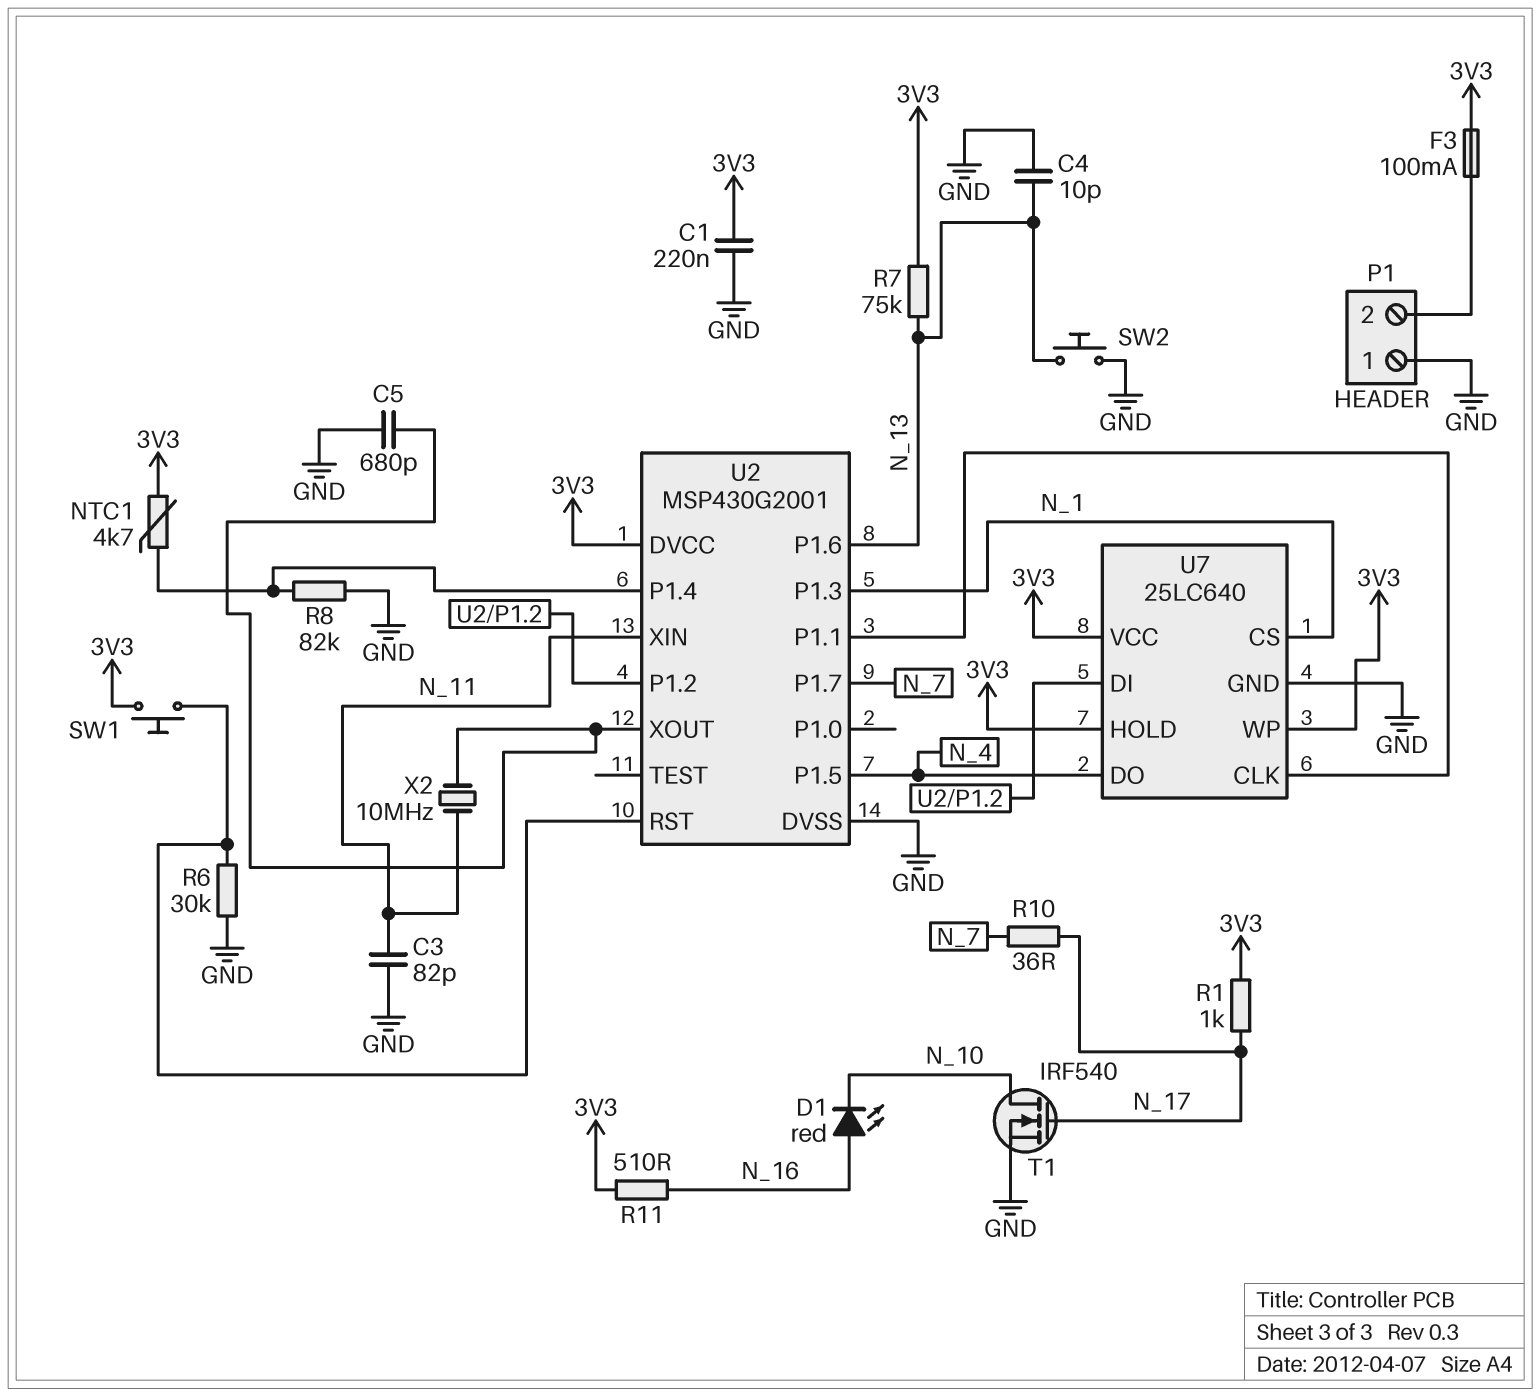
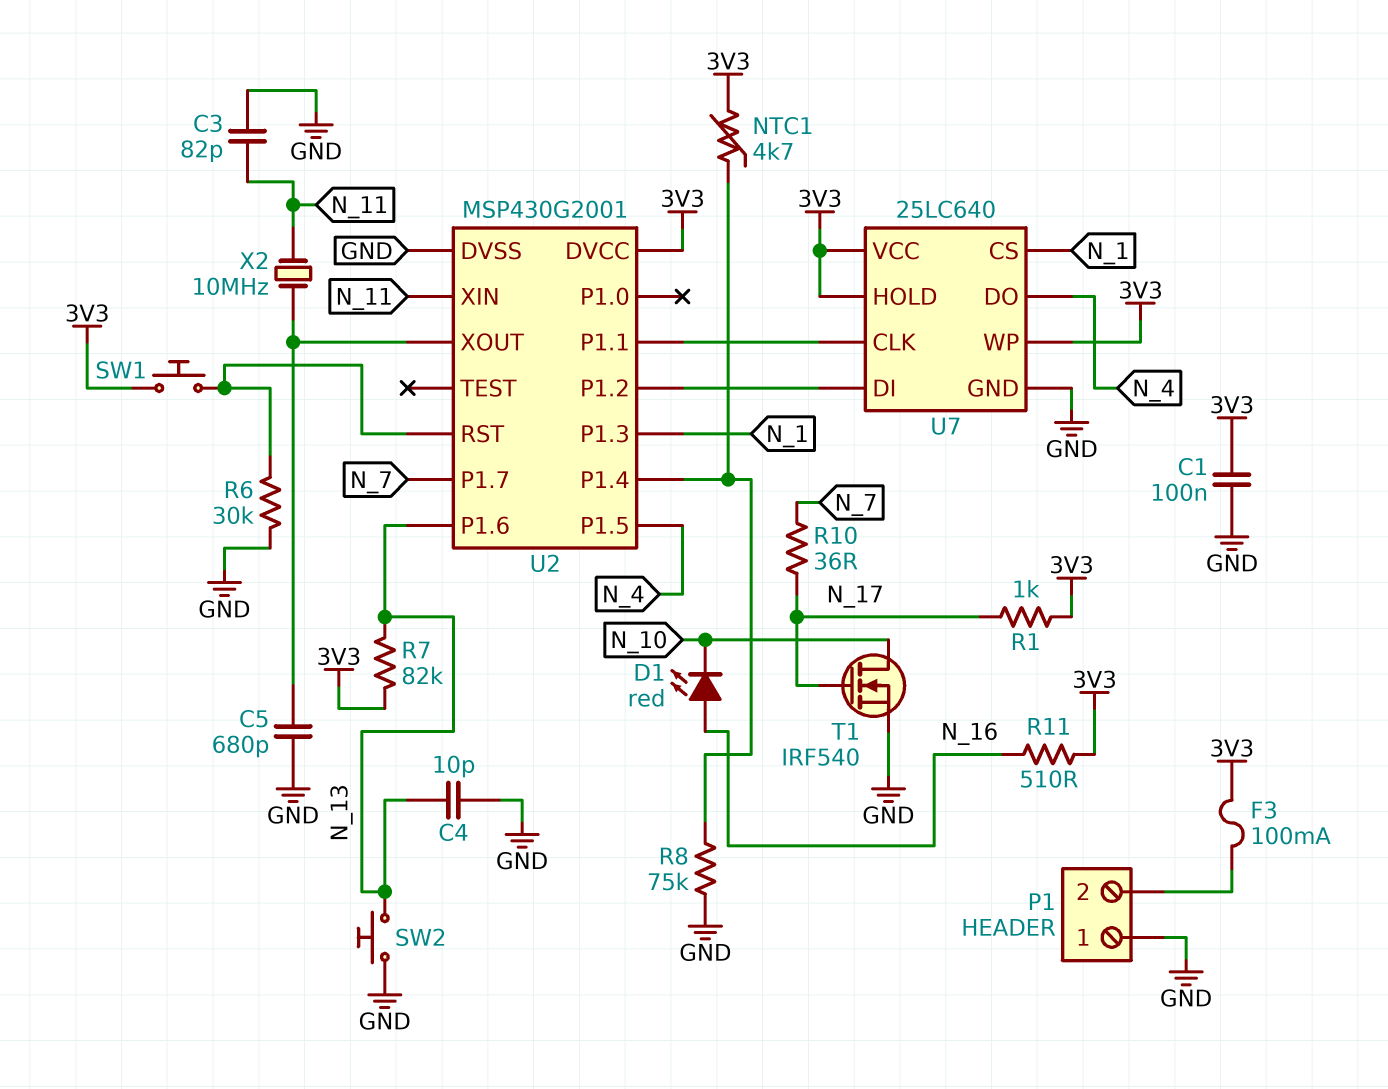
C1: 220nF (3V3, GND) -> 100nF (3V3, GND)
R7: 75k (3V3, N_13) -> 82k (3V3, N_13)
R8: 82k (GND, U2/P1.4) -> 75k (GND, U2/P1.4)

